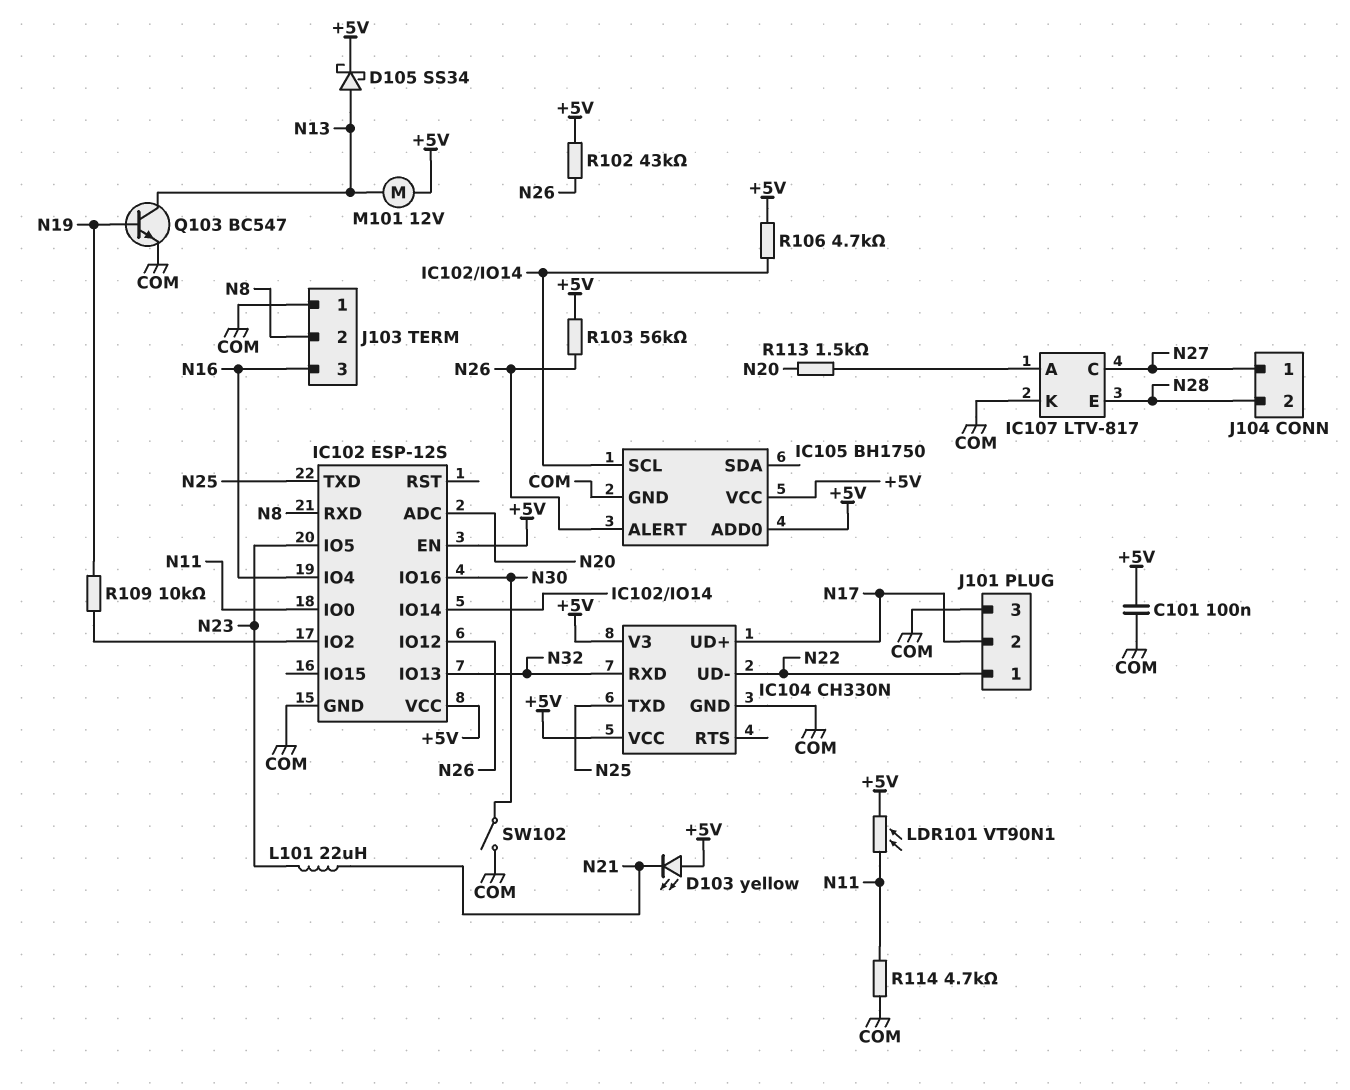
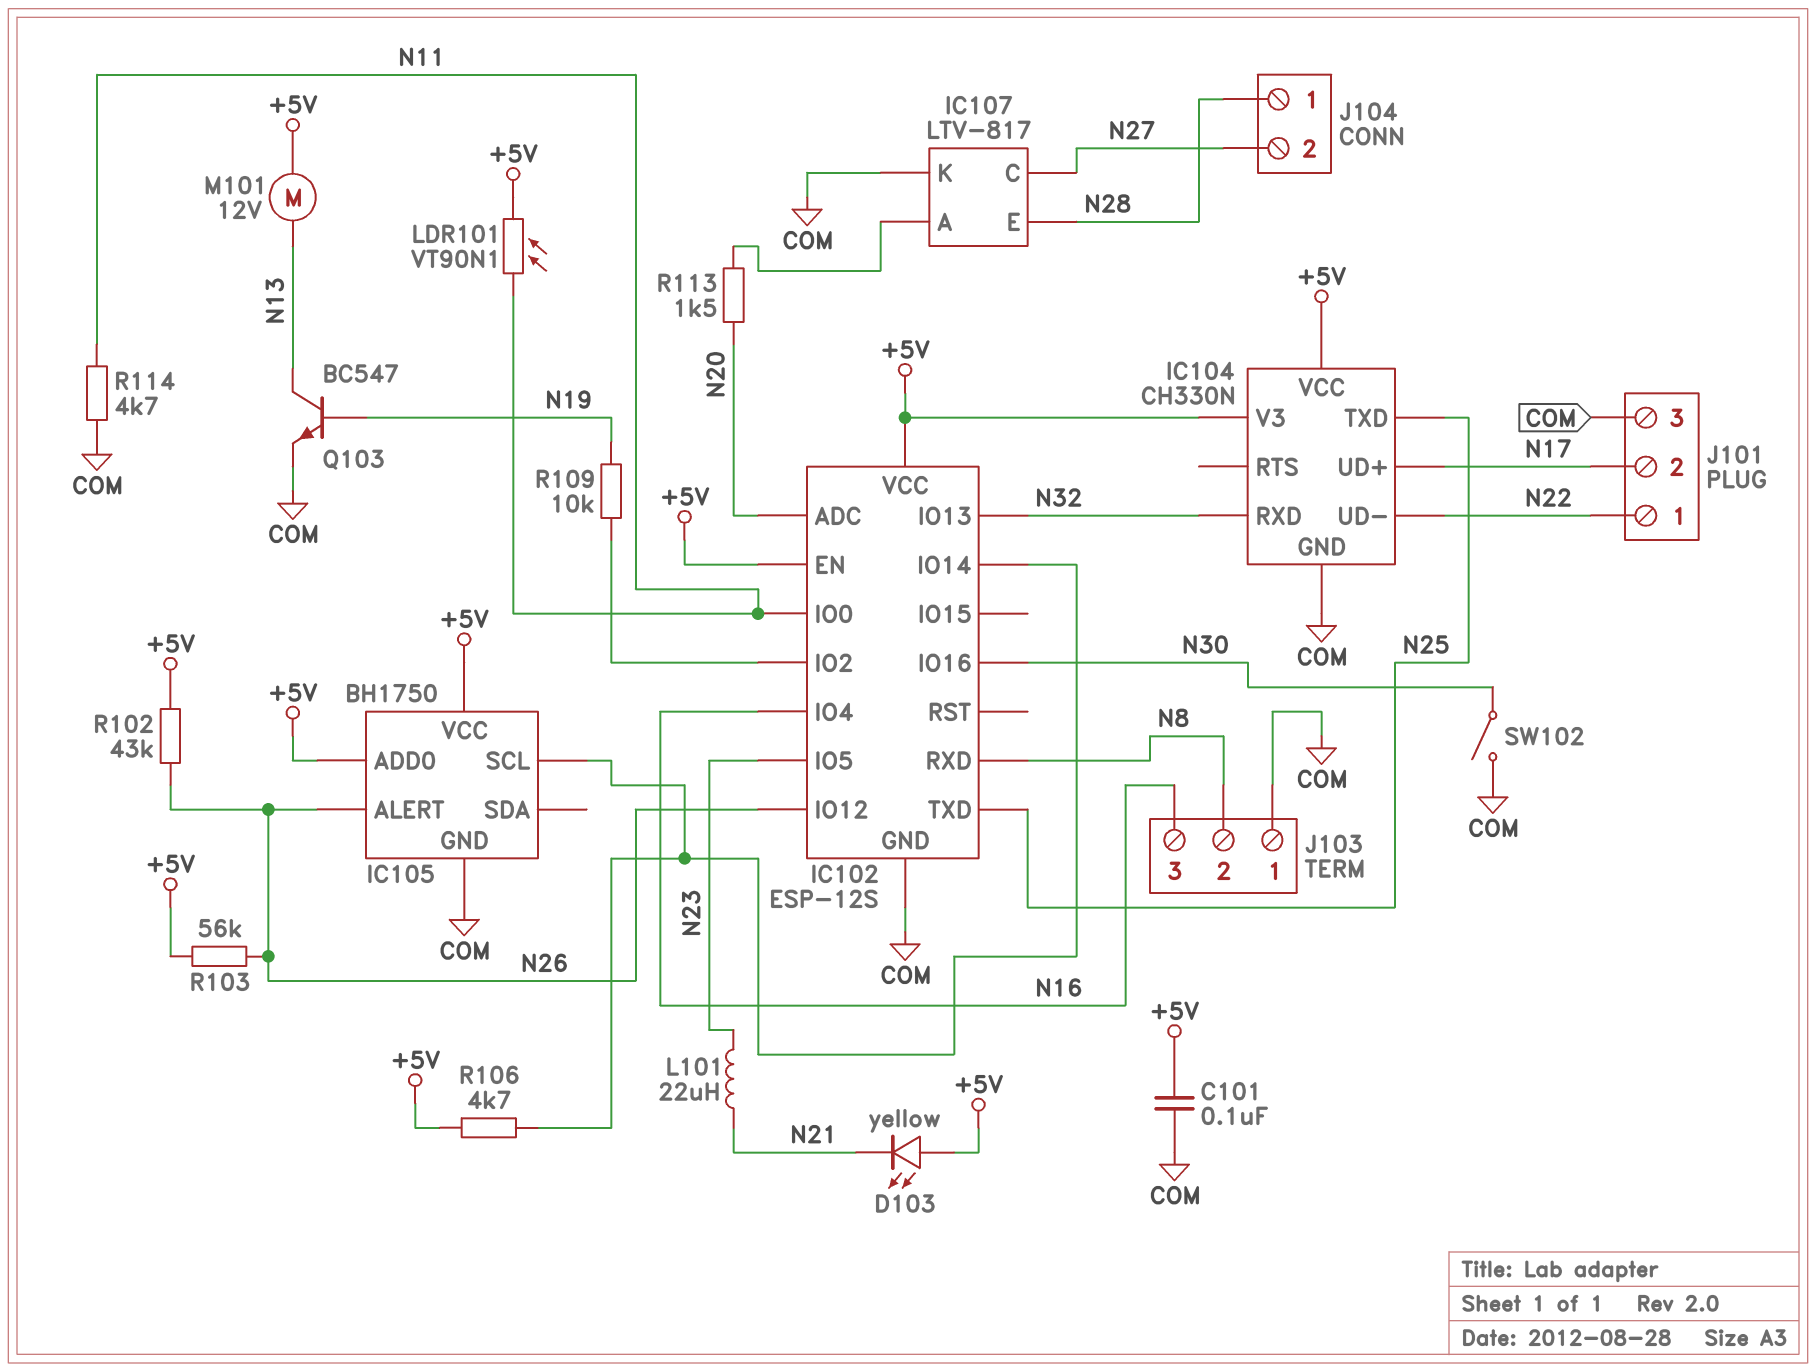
D105: schottky SS34 (A N13, K +5V) -> none
J104 pin 1: N27 -> N28
J104 pin 2: N28 -> N27

